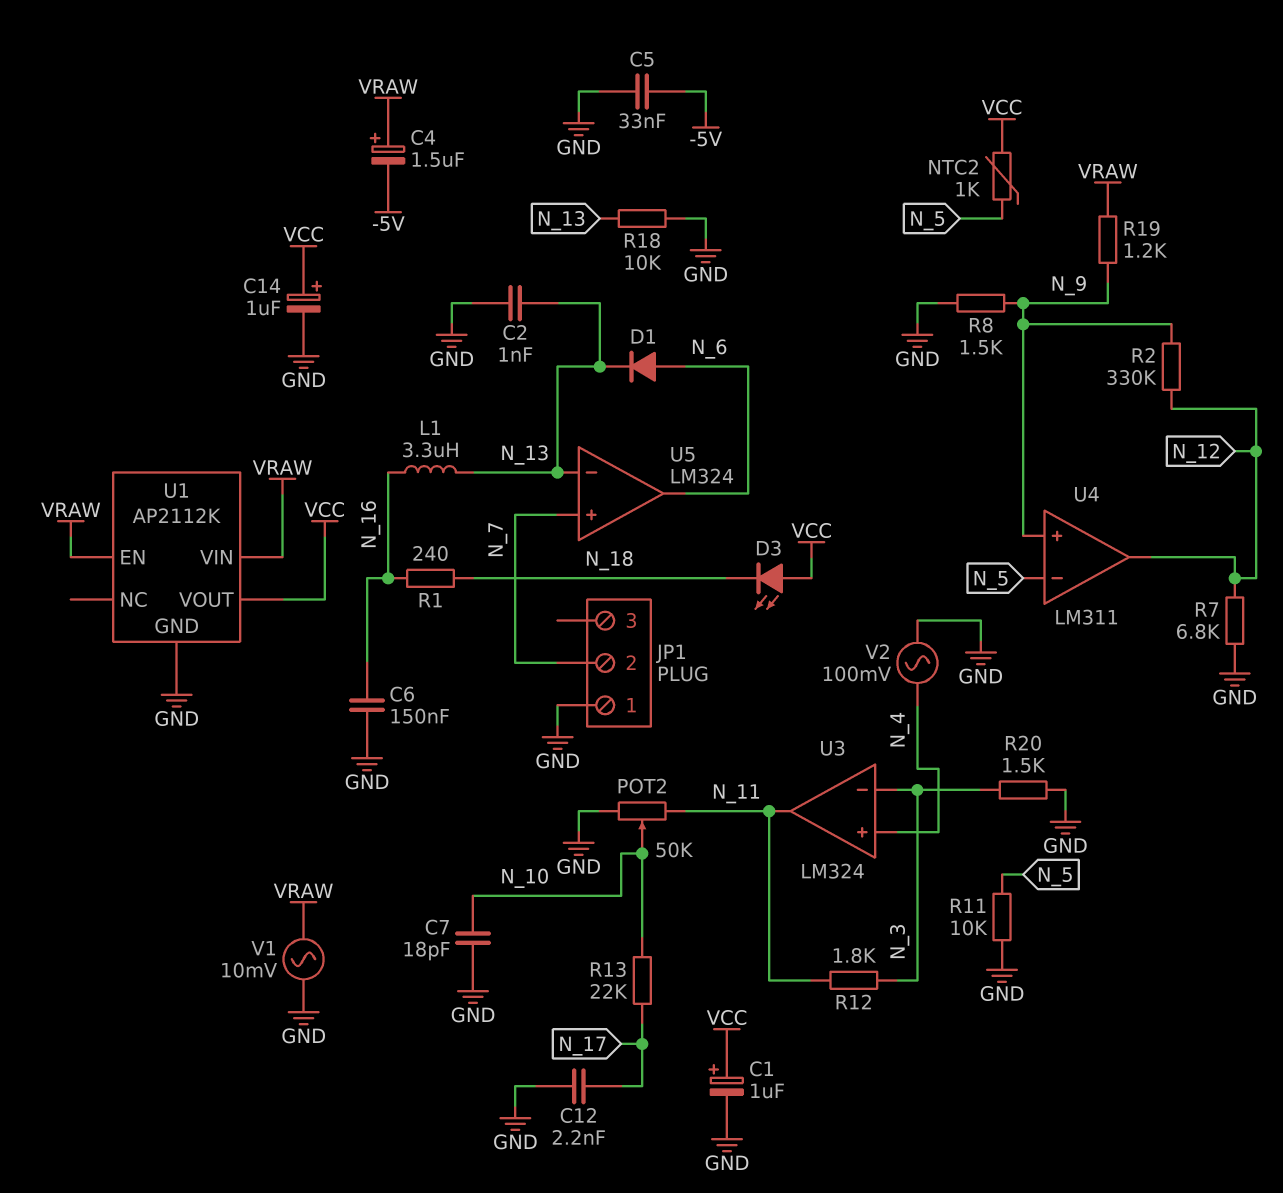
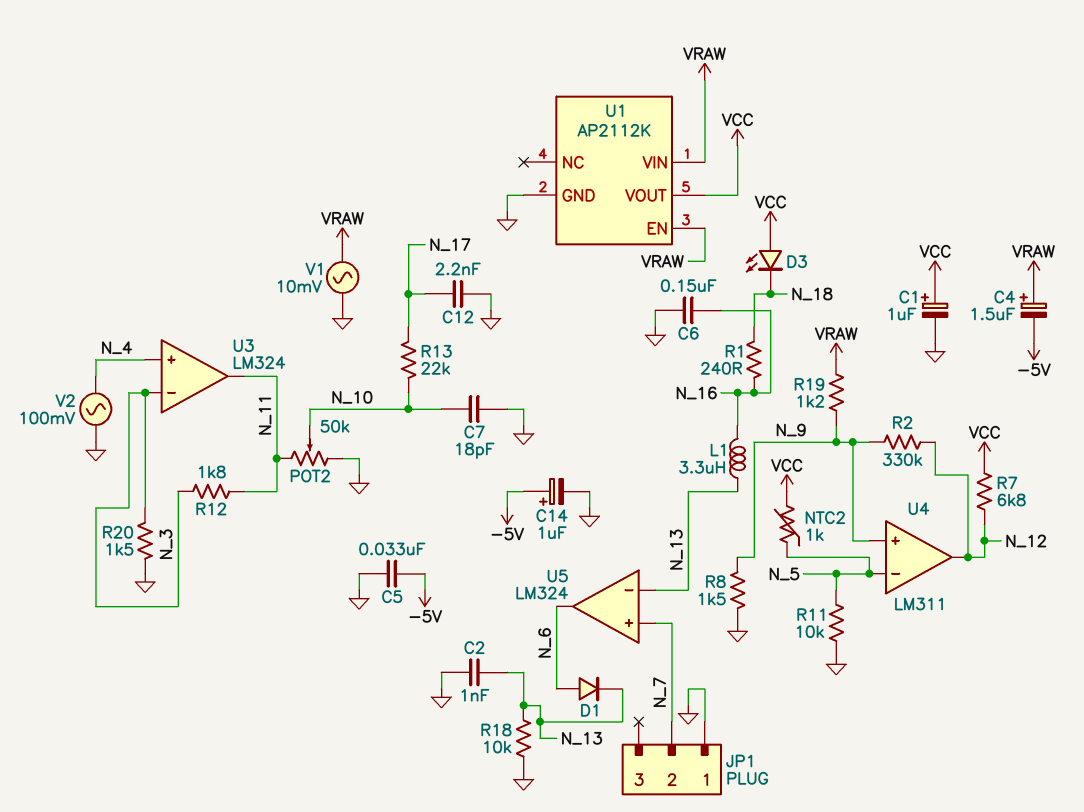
C14: 1uF (plus VCC, minus GND) -> 1uF (plus -5V, minus GND)
R7: 6.8k (GND, N_12) -> 6.8k (N_12, VCC)

